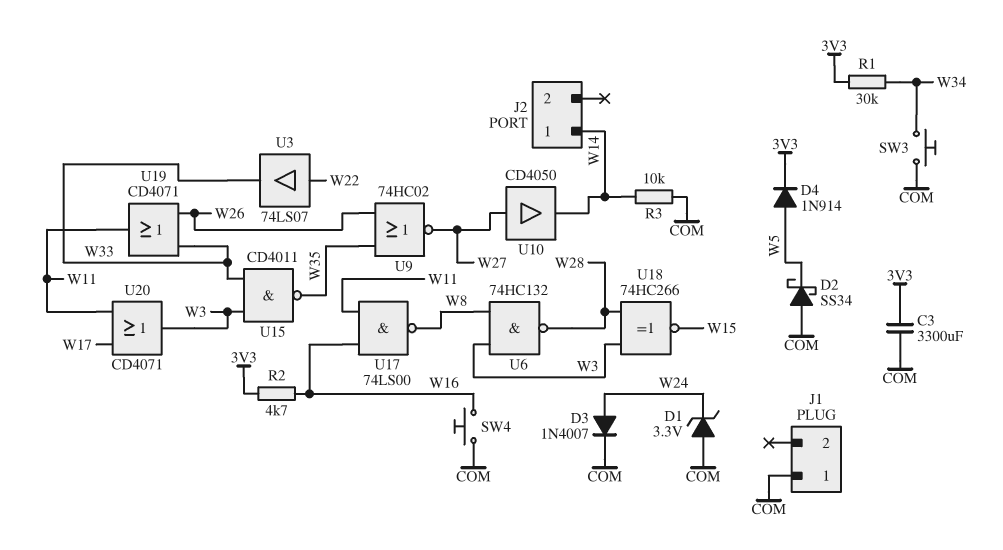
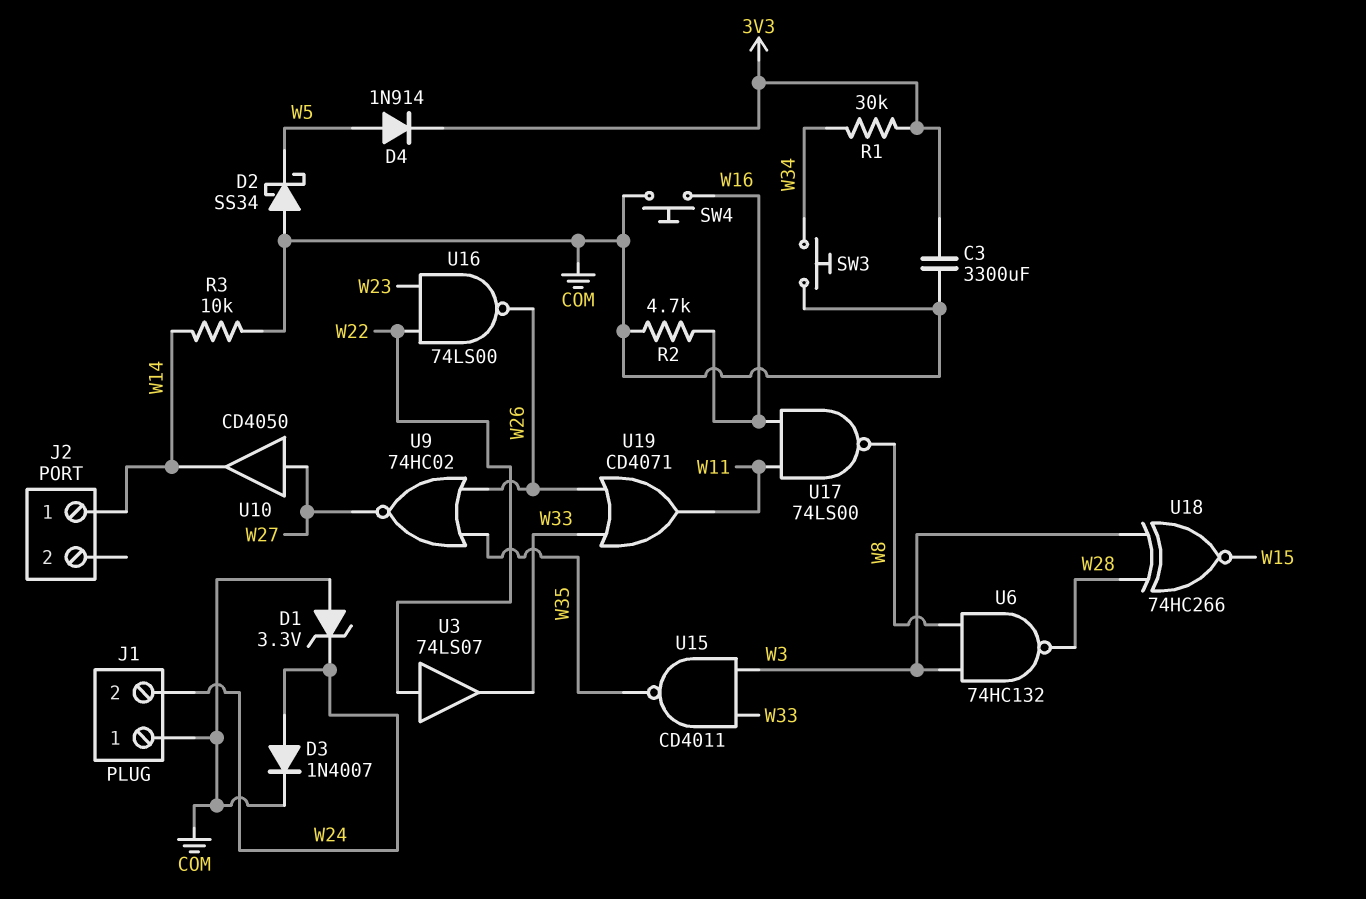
J1 pin 2: none -> W24
R2: 4.7k (3V3, W16) -> 4.7k (COM, W16)
U16: none -> NAND 74LS00 (in W22, in W23, out W26)
U20: OR CD4071 (in W11, in W17, out W3) -> none

